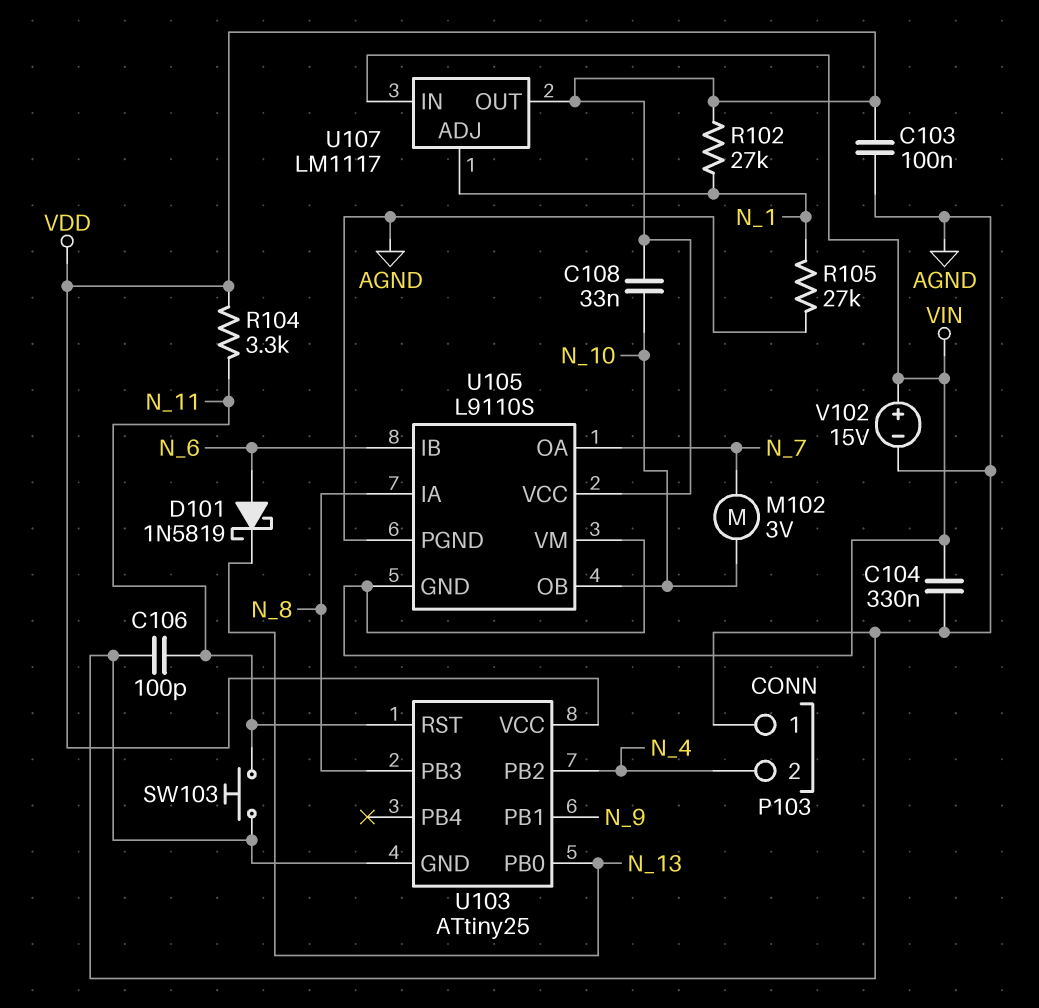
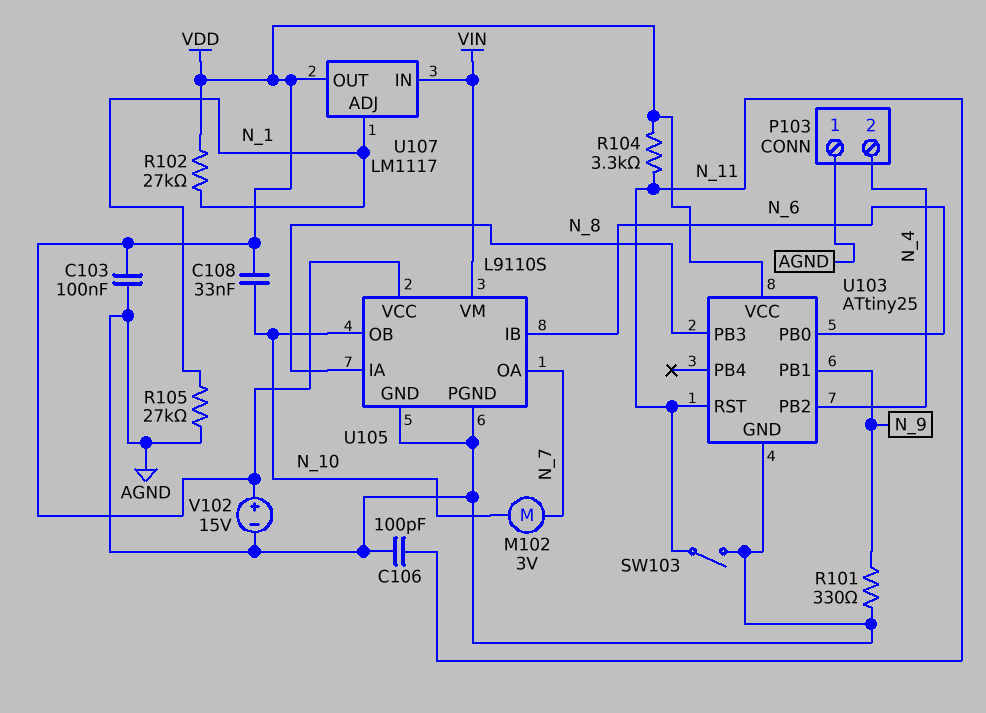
C104: 330nF (AGND, VIN) -> none
D101: schottky 1N5819 (A N_6, K N_13) -> none
R101: none -> 330 (AGND, N_9)
SW103: button (AGND, N_11) -> switch (AGND, N_11)
U103 pin PB0: N_13 -> N_6
U105 pin GND: VIN -> AGND
V102: 15V (plus VIN, minus AGND) -> 15V (plus VDD, minus AGND)

